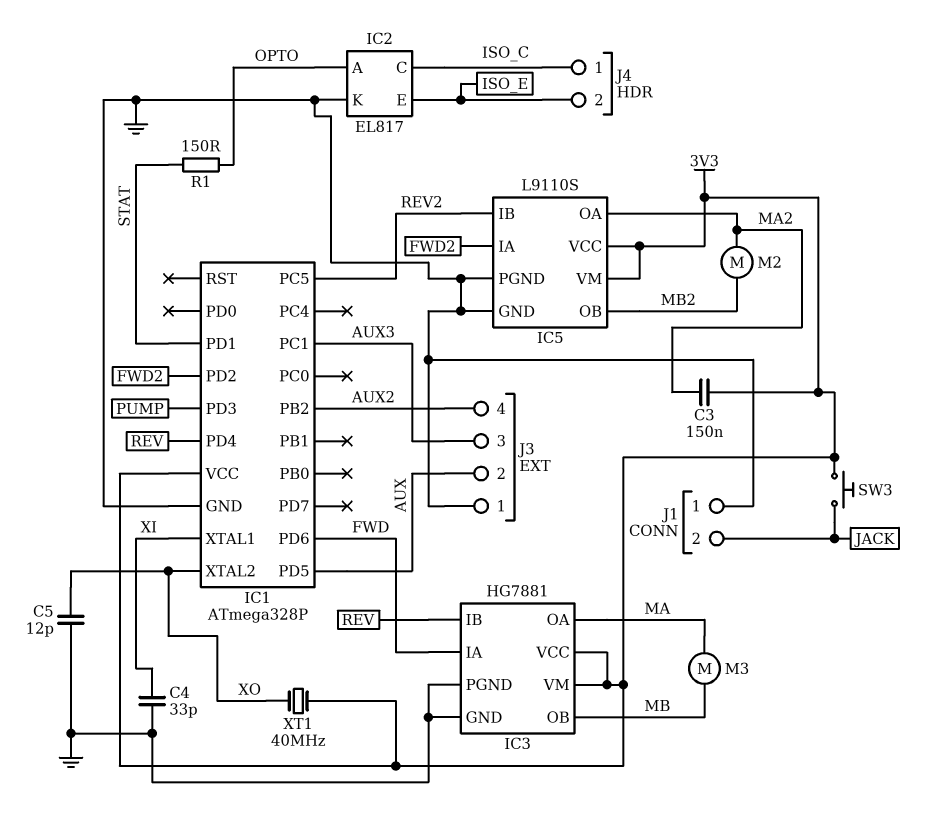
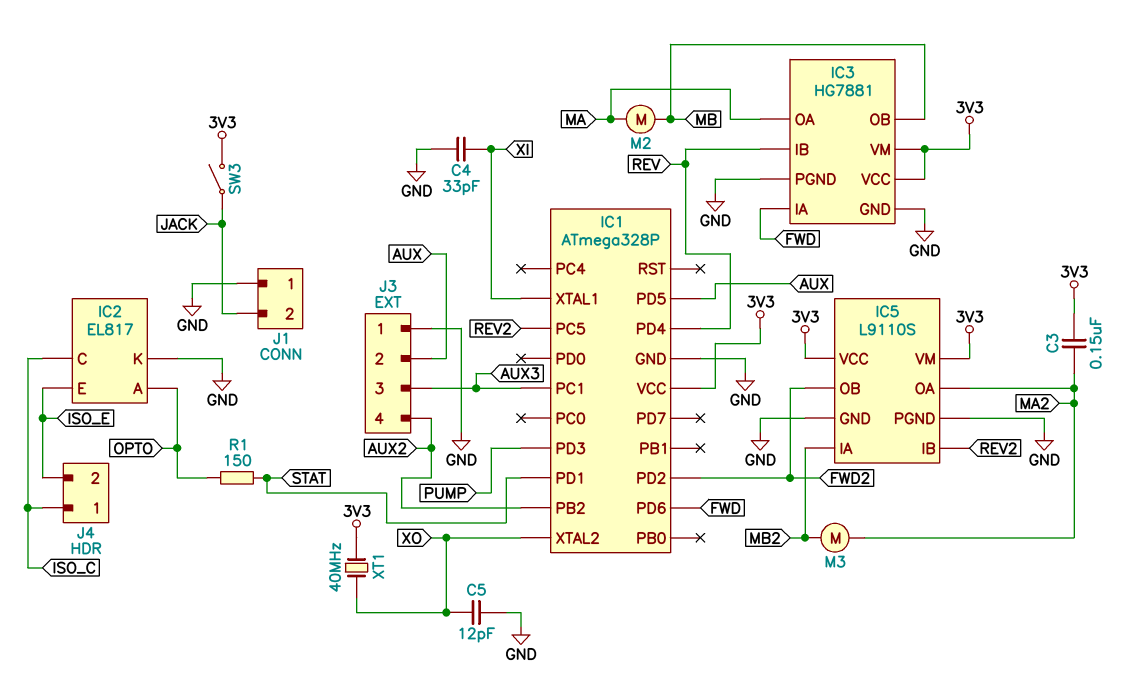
IC5 pin IA: FWD2 -> MB2
IC5 pin OB: MB2 -> FWD2
M2: motor (MA2, MB2) -> motor (MA, MB)
M3: motor (MA, MB) -> motor (MA2, MB2)
SW3: button (3V3, JACK) -> switch (3V3, JACK)

